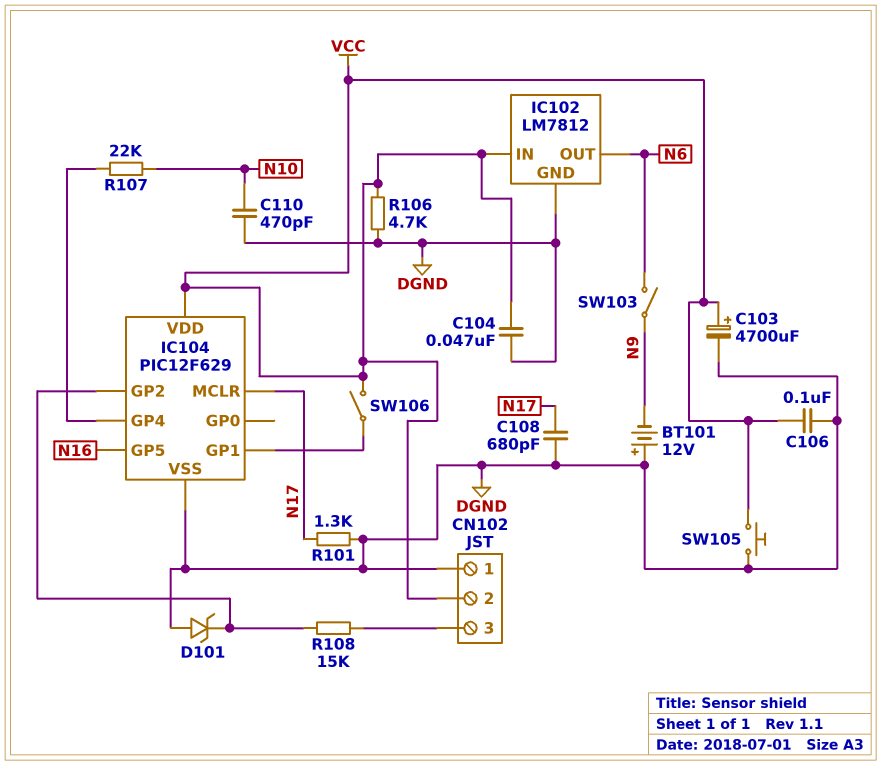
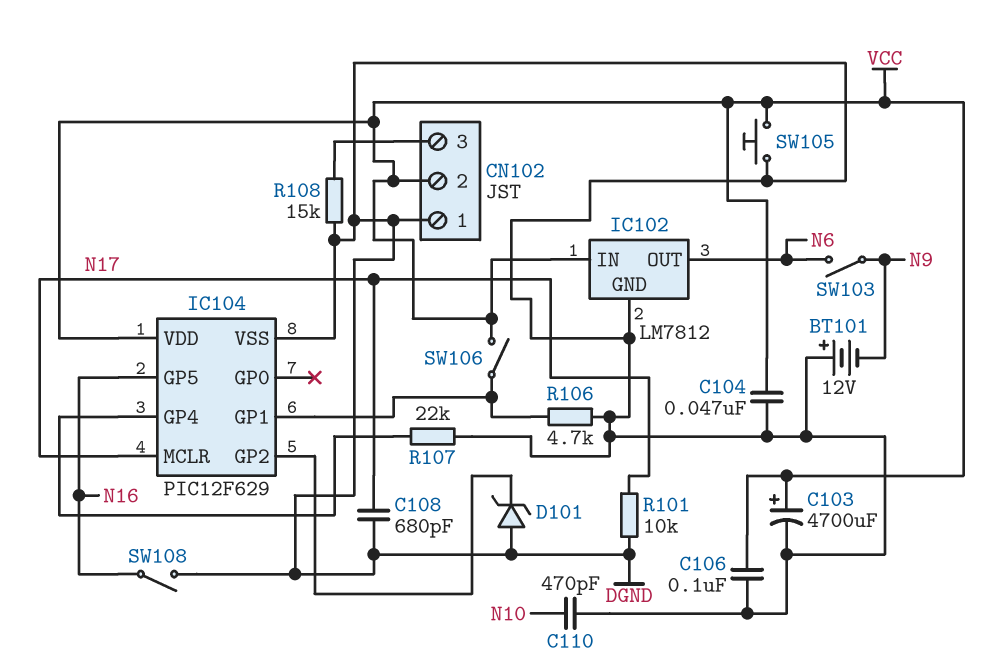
R101: 1.3k (DGND, N17) -> 10k (DGND, N17)
R106: 4.7k (DGND, VCC) -> 4.7k (DGND, IC104/GP1)
R107: 22k (IC104/GP4, N10) -> 22k (DGND, IC104/GP4)
R108: 15k (CN102/3, IC104/GP2) -> 15k (CN102/3, DGND)
SW108: none -> switch (DGND, N16)

